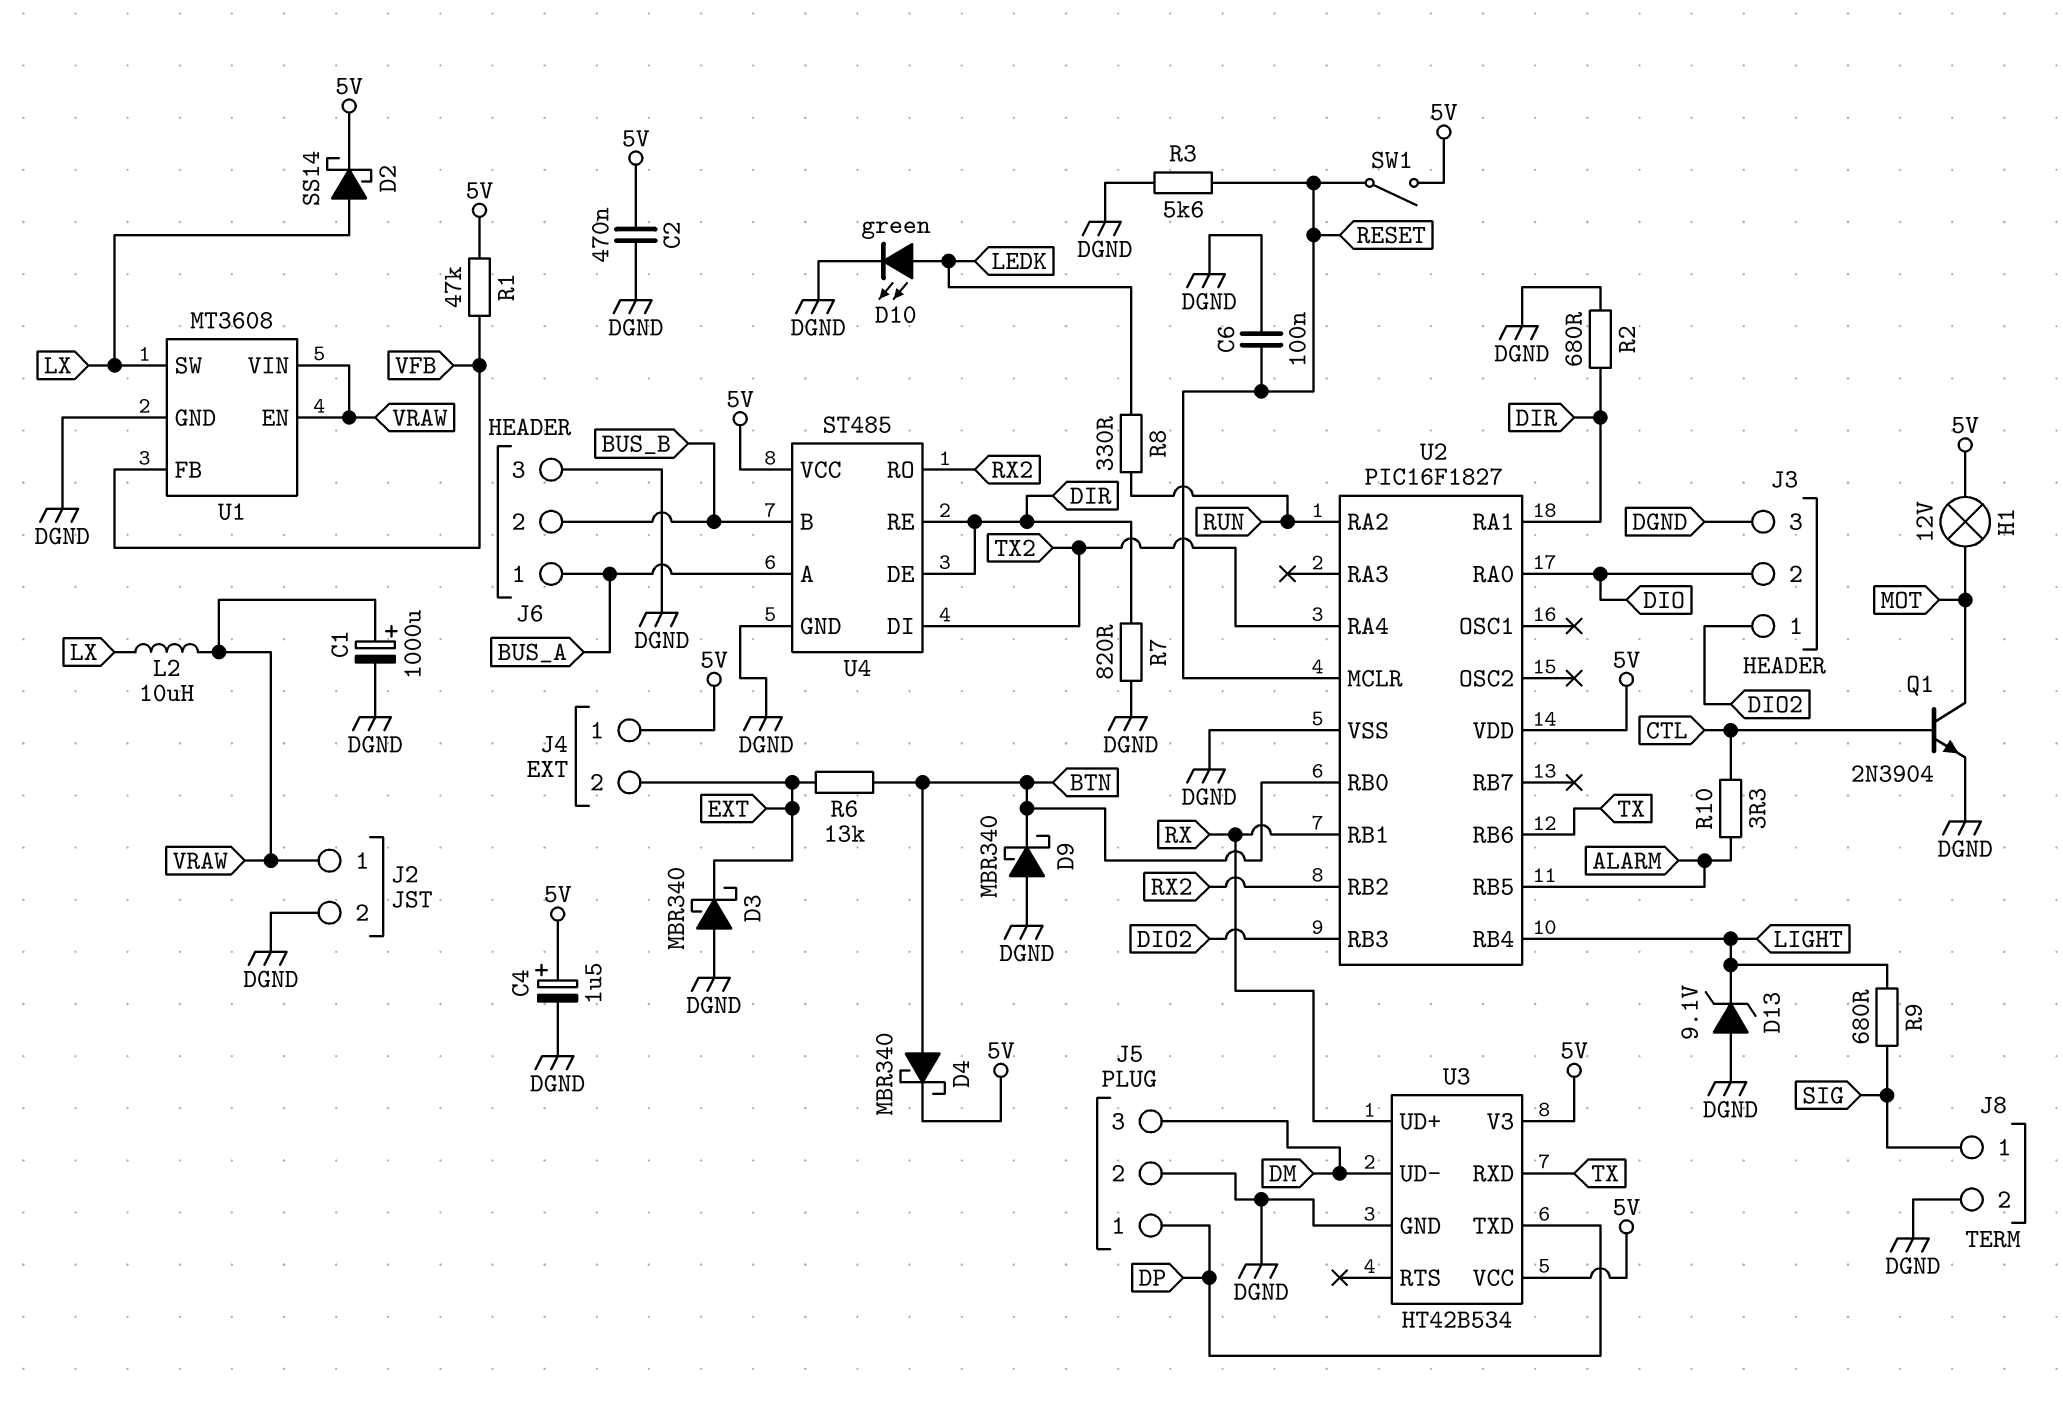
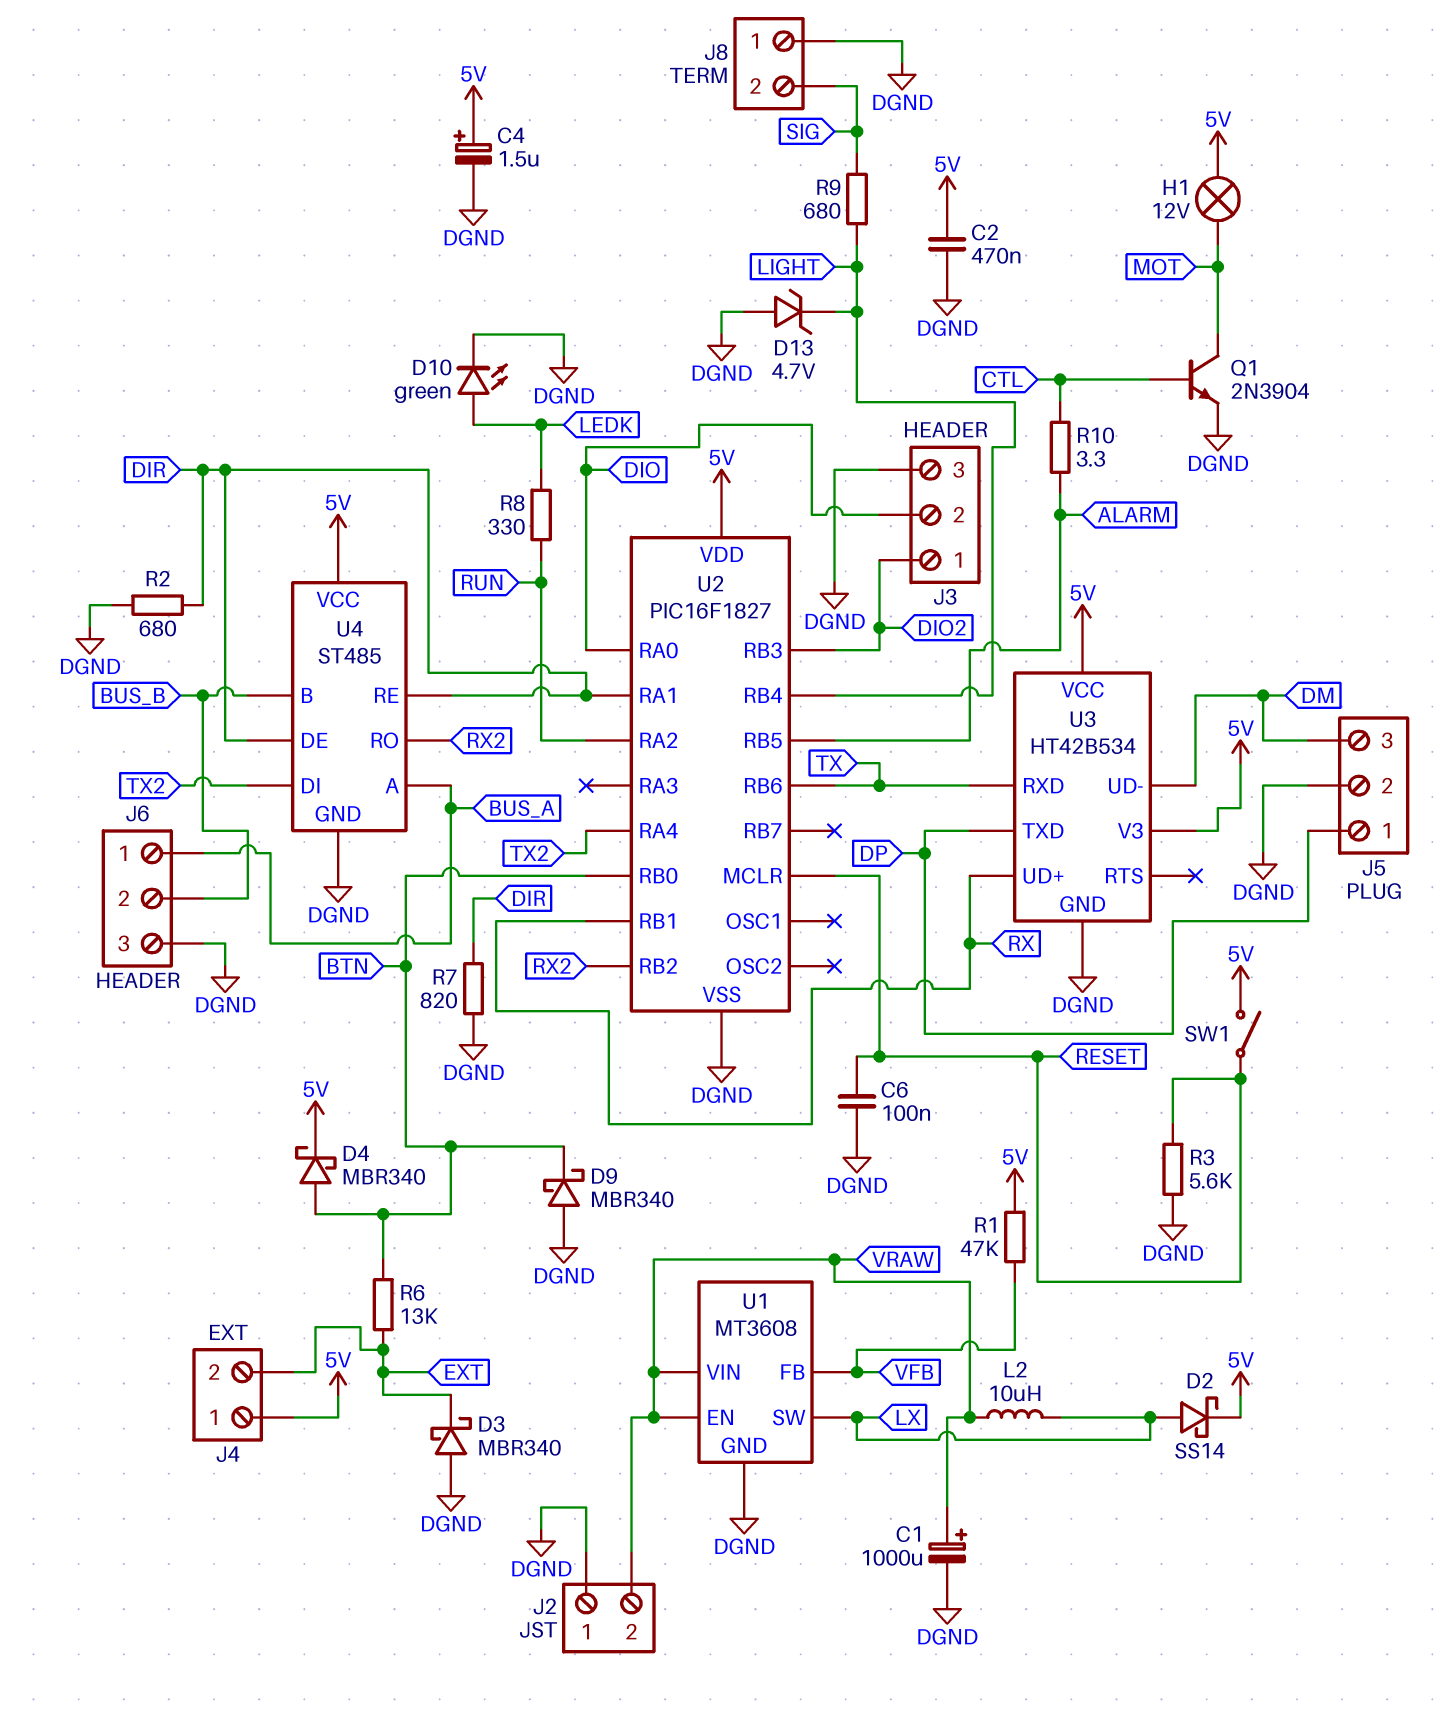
D13: zener 9.1V (A DGND, K LIGHT) -> zener 4.7V (A DGND, K LIGHT)
J2 pin 1: VRAW -> DGND
J2 pin 2: DGND -> VRAW
J8 pin 1: SIG -> DGND
J8 pin 2: DGND -> SIG

